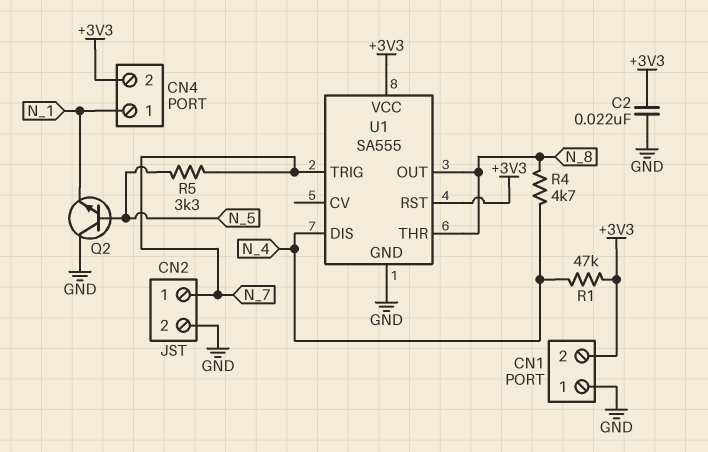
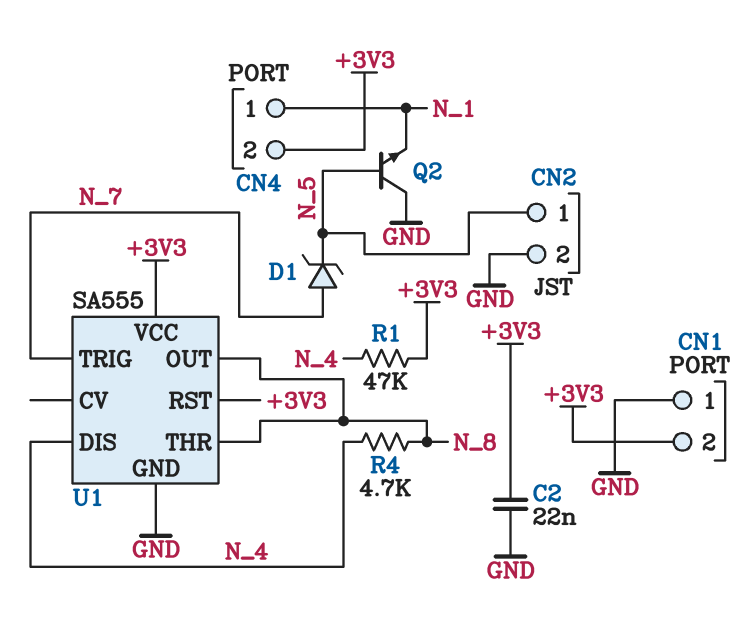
CN2 pin 1: N_7 -> N_5
D1: none -> zener (A N_7, K N_5)
R5: 3.3k (N_5, N_7) -> none

